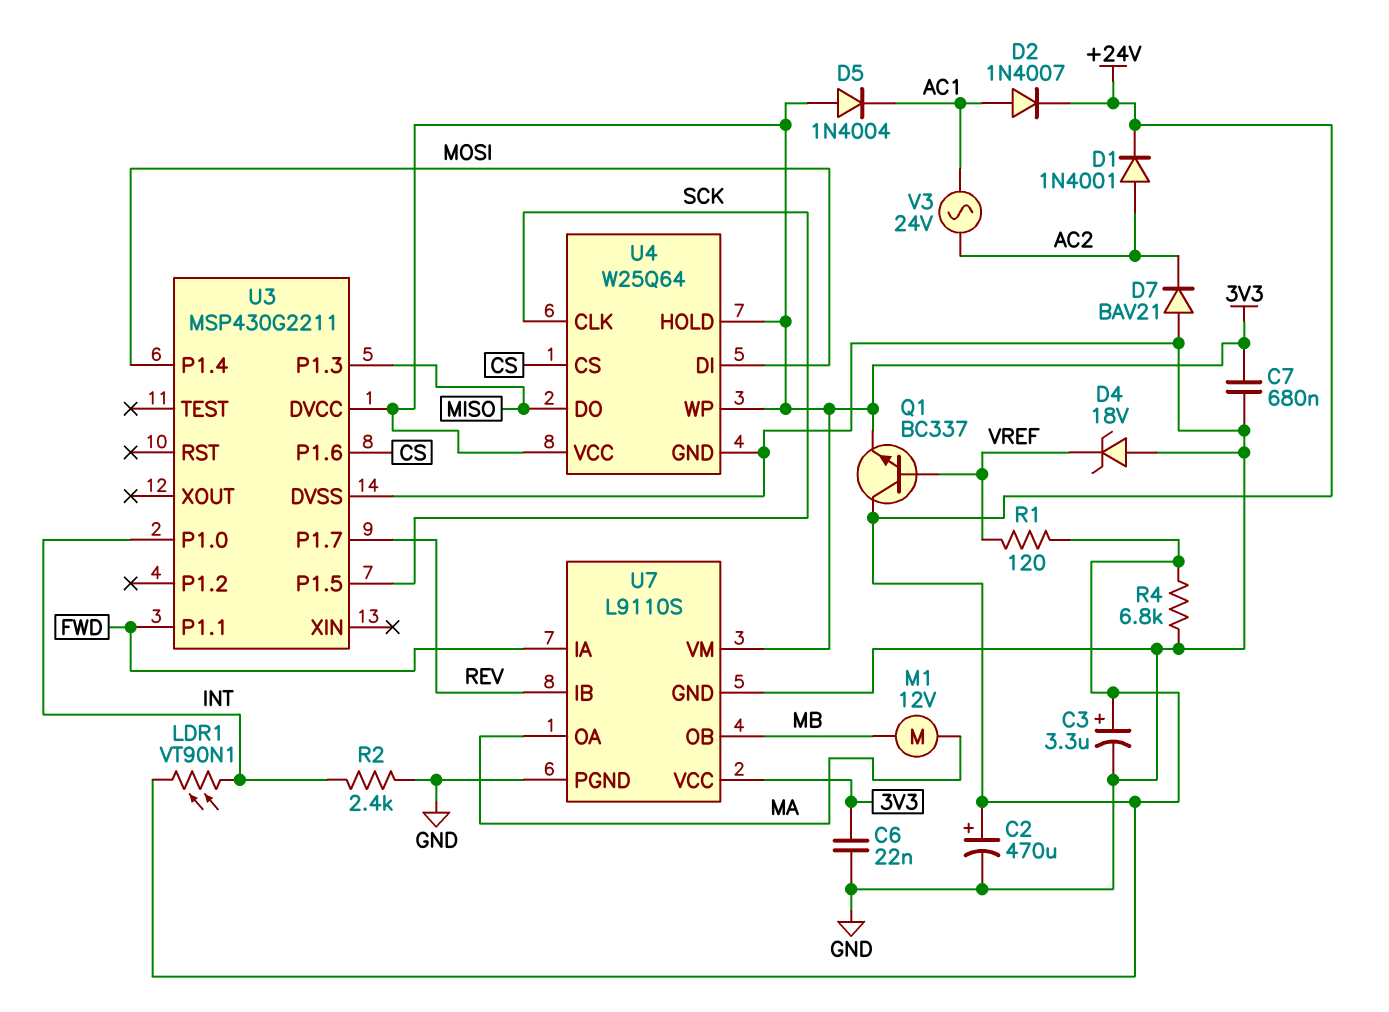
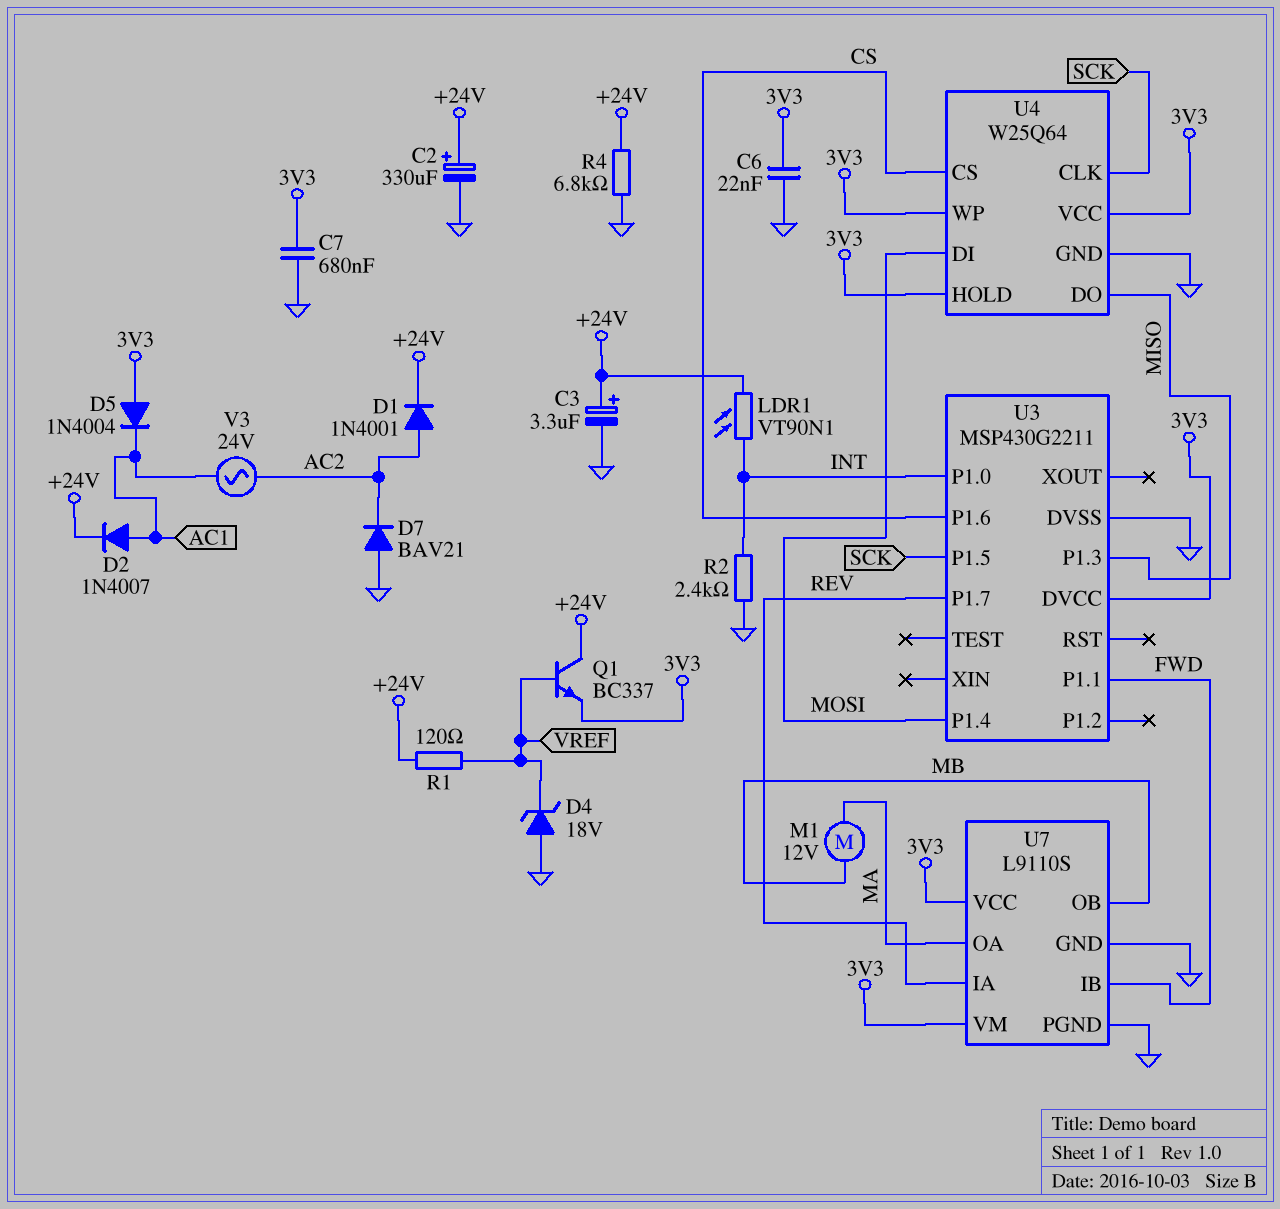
C2: 470uF (plus +24V, minus GND) -> 330uF (plus +24V, minus GND)
U7 pin IA: FWD -> REV
U7 pin IB: REV -> FWD

